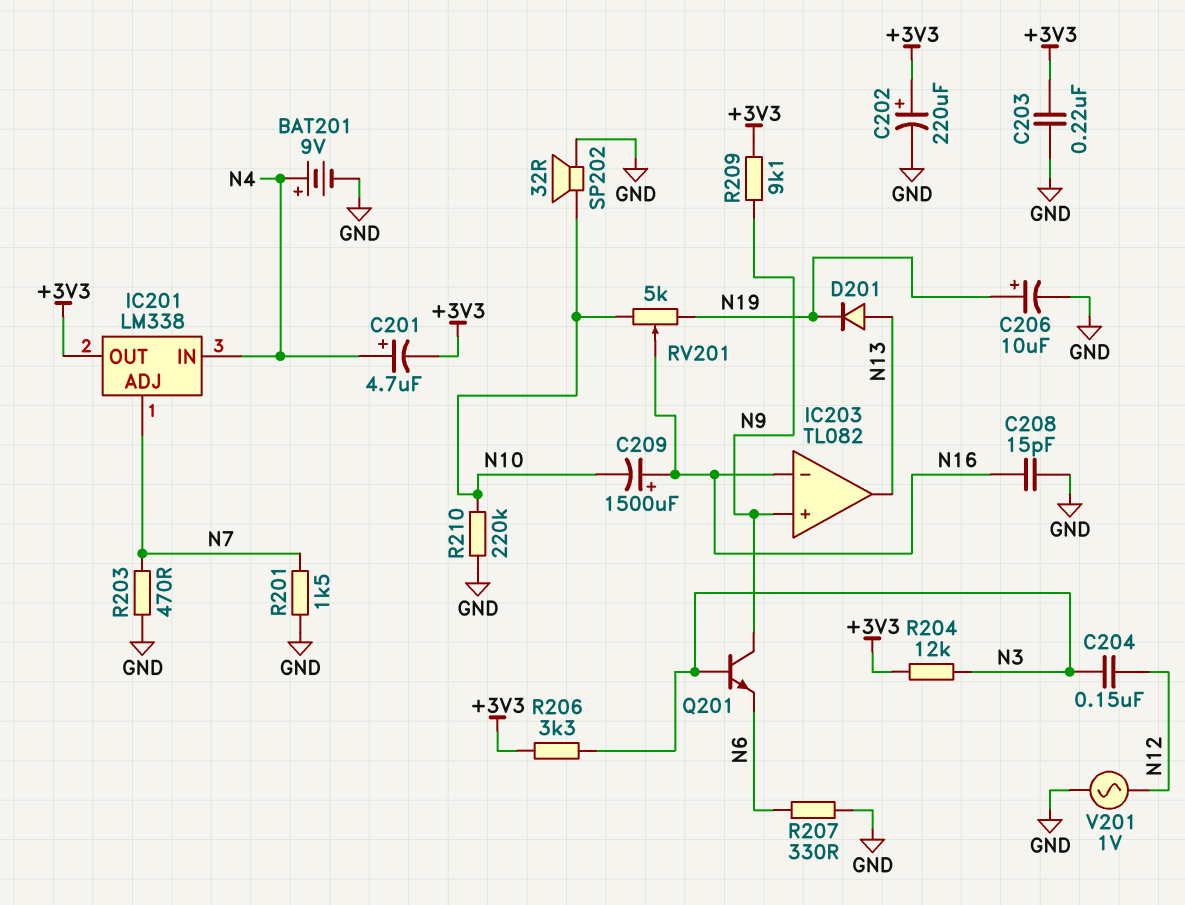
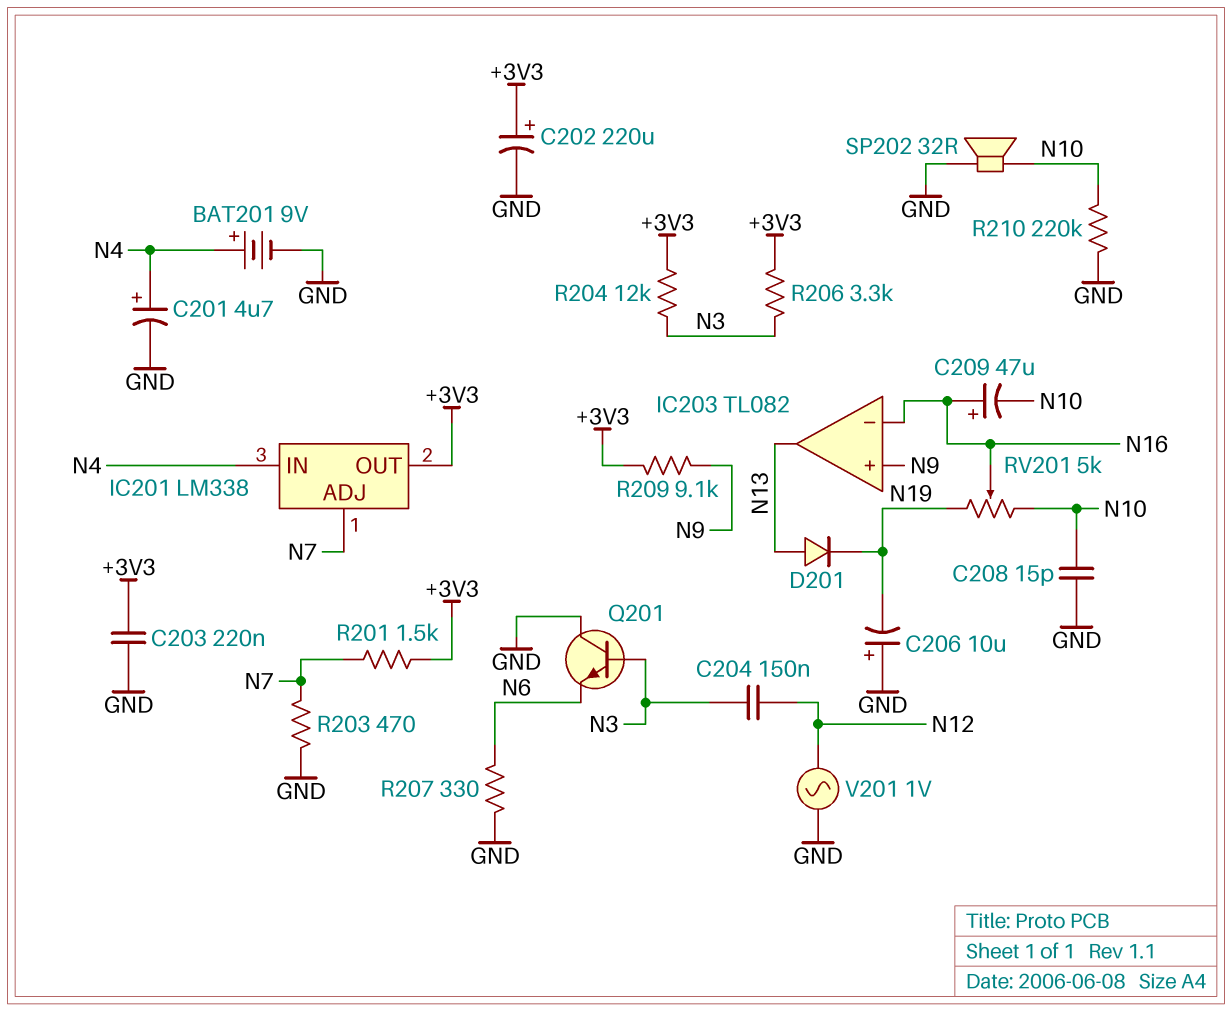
C201: 4.7uF (plus N4, minus +3V3) -> 4.7uF (plus N4, minus GND)
C206: 10uF (plus N19, minus GND) -> 10uF (plus GND, minus N19)
C208: 15pF (GND, N16) -> 15pF (GND, N10)
C209: 1500uF (plus N16, minus N10) -> 47uF (plus N16, minus N10)
Q201: NPN (B N3, C N9, E N6) -> NPN (B N3, C GND, E N6)
R201: 1.5k (GND, N7) -> 1.5k (+3V3, N7)

